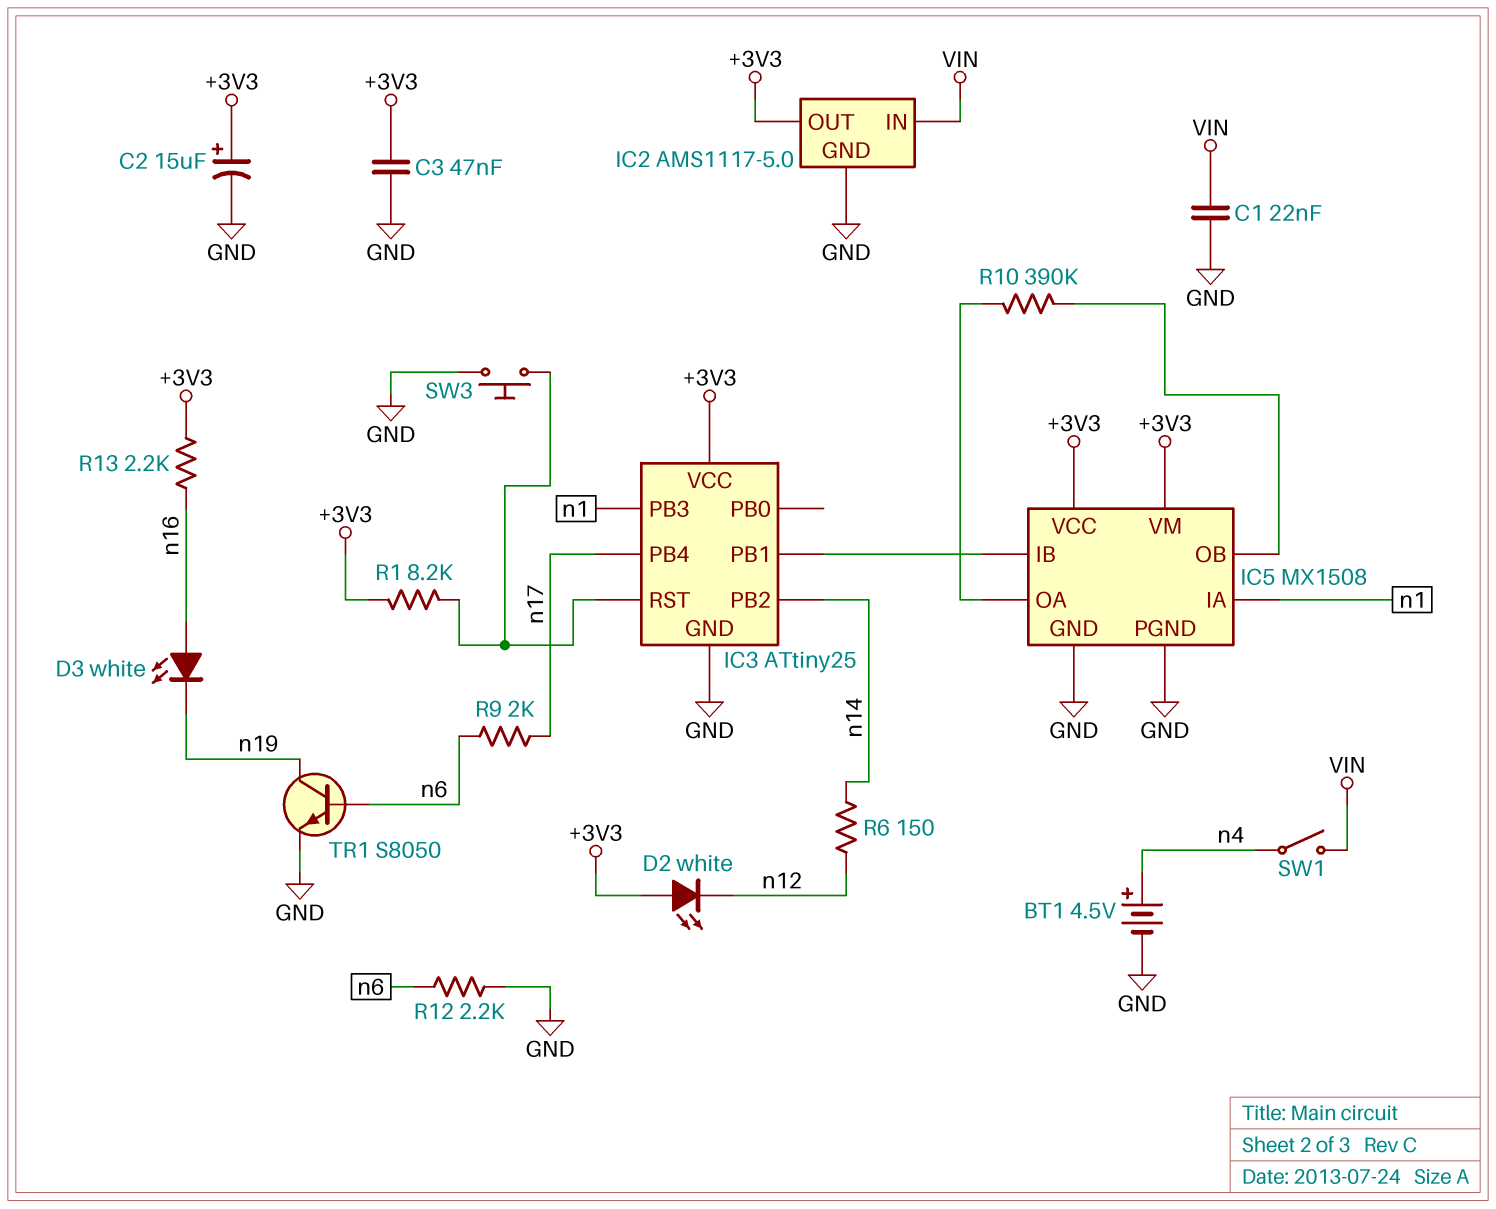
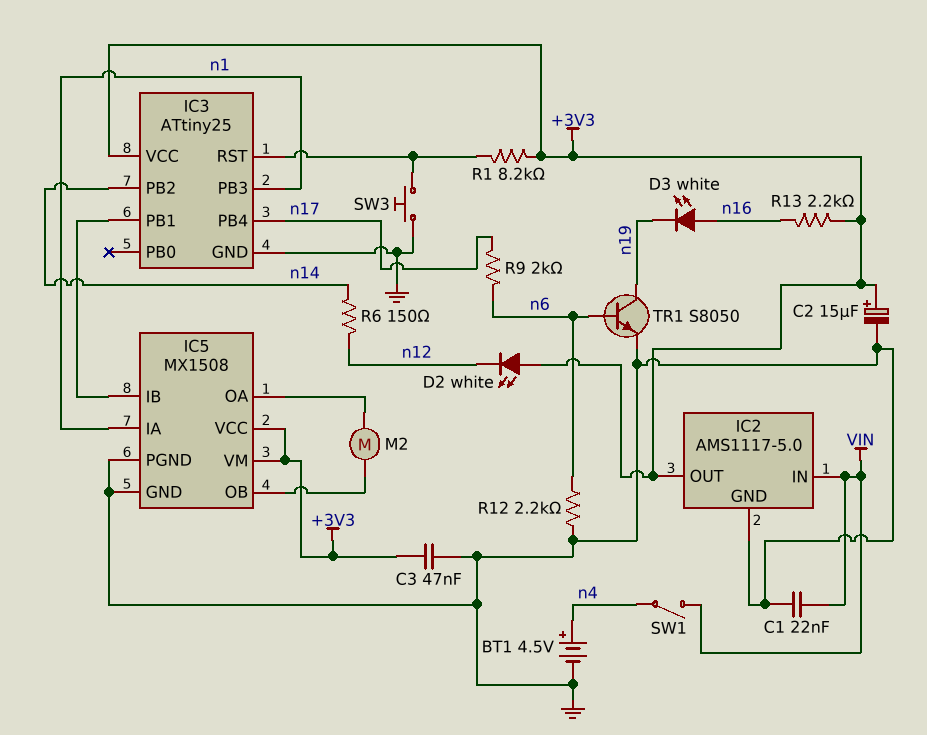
M2: none -> motor (IC5/OA, IC5/OB)
R10: 390k (IC5/OA, IC5/OB) -> none

